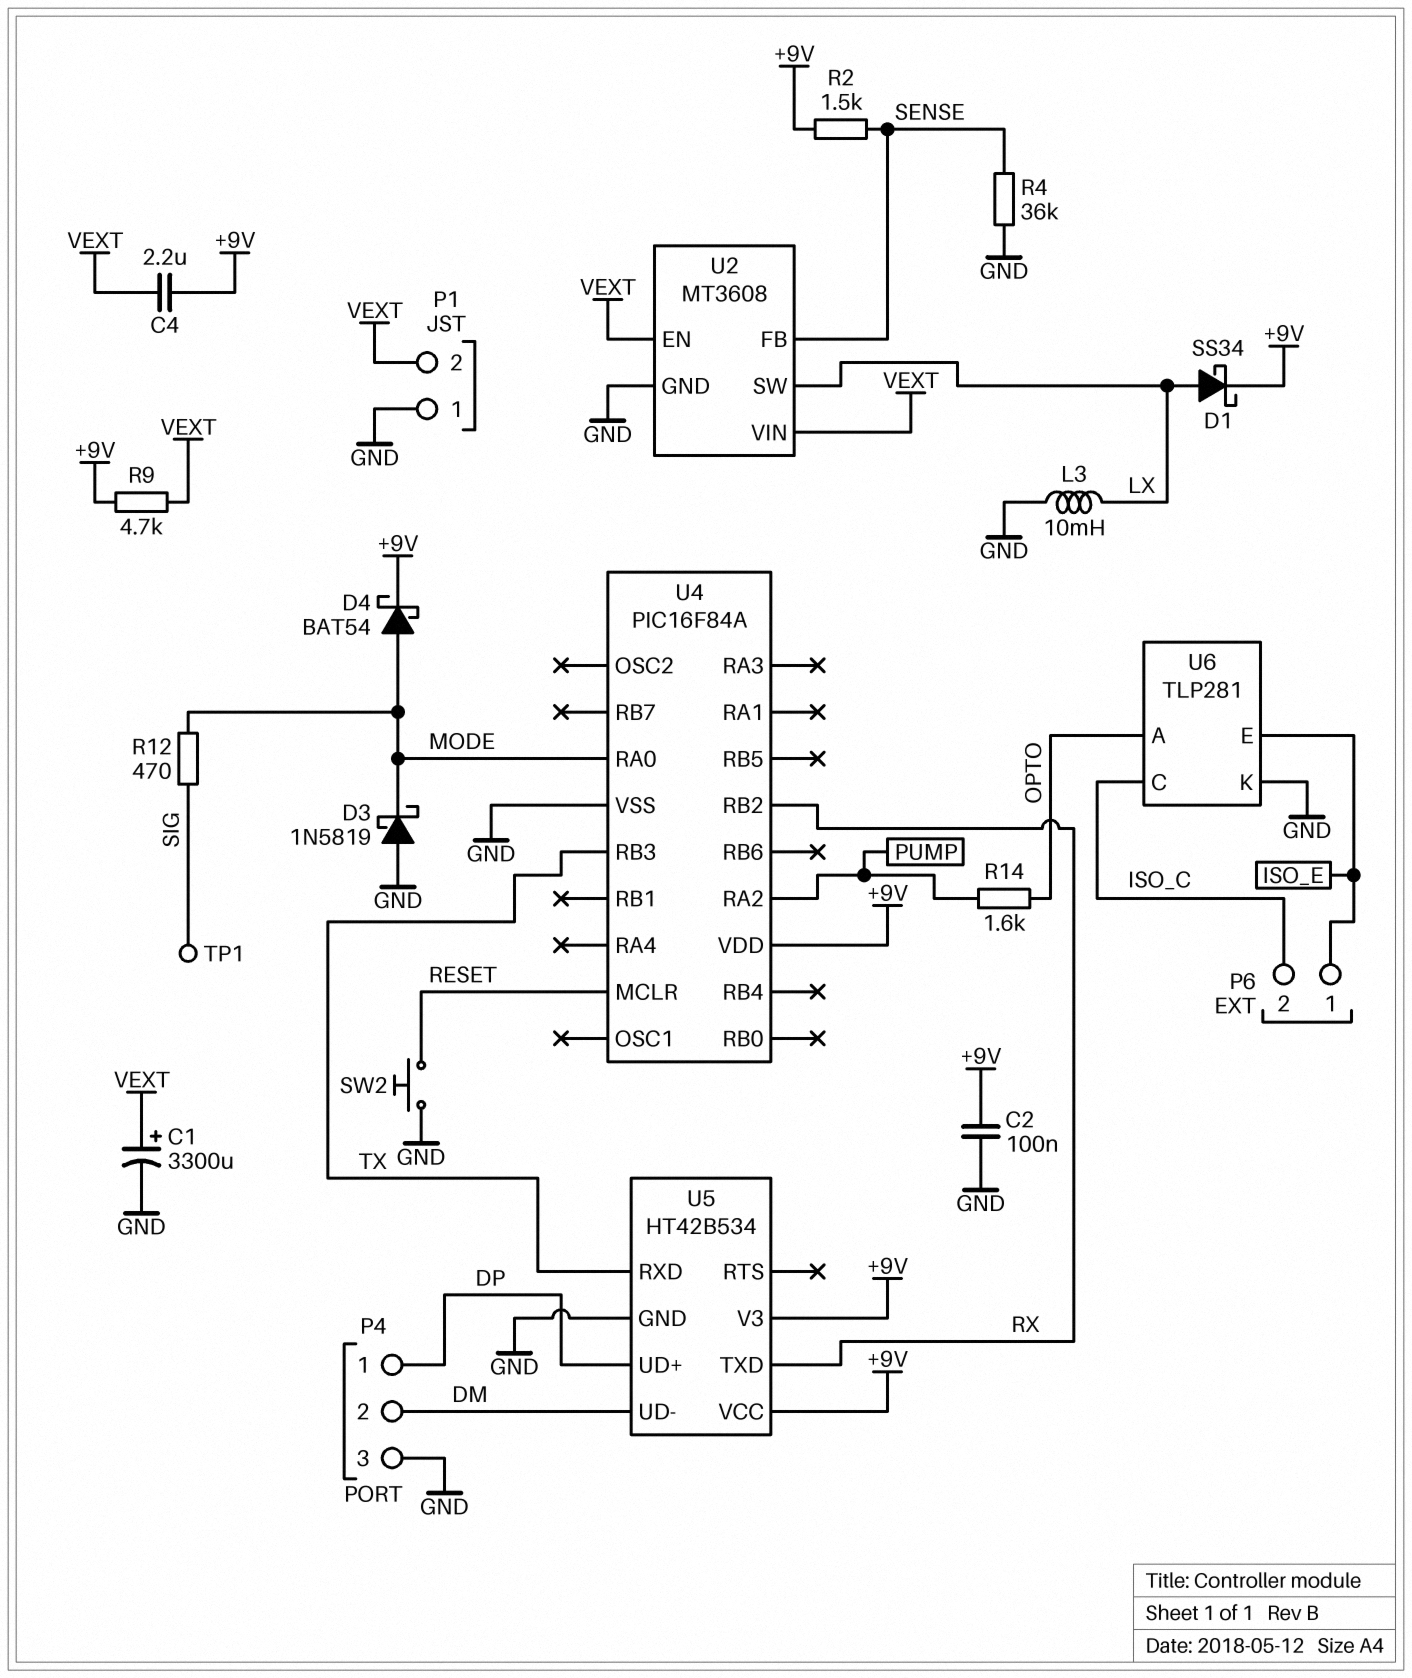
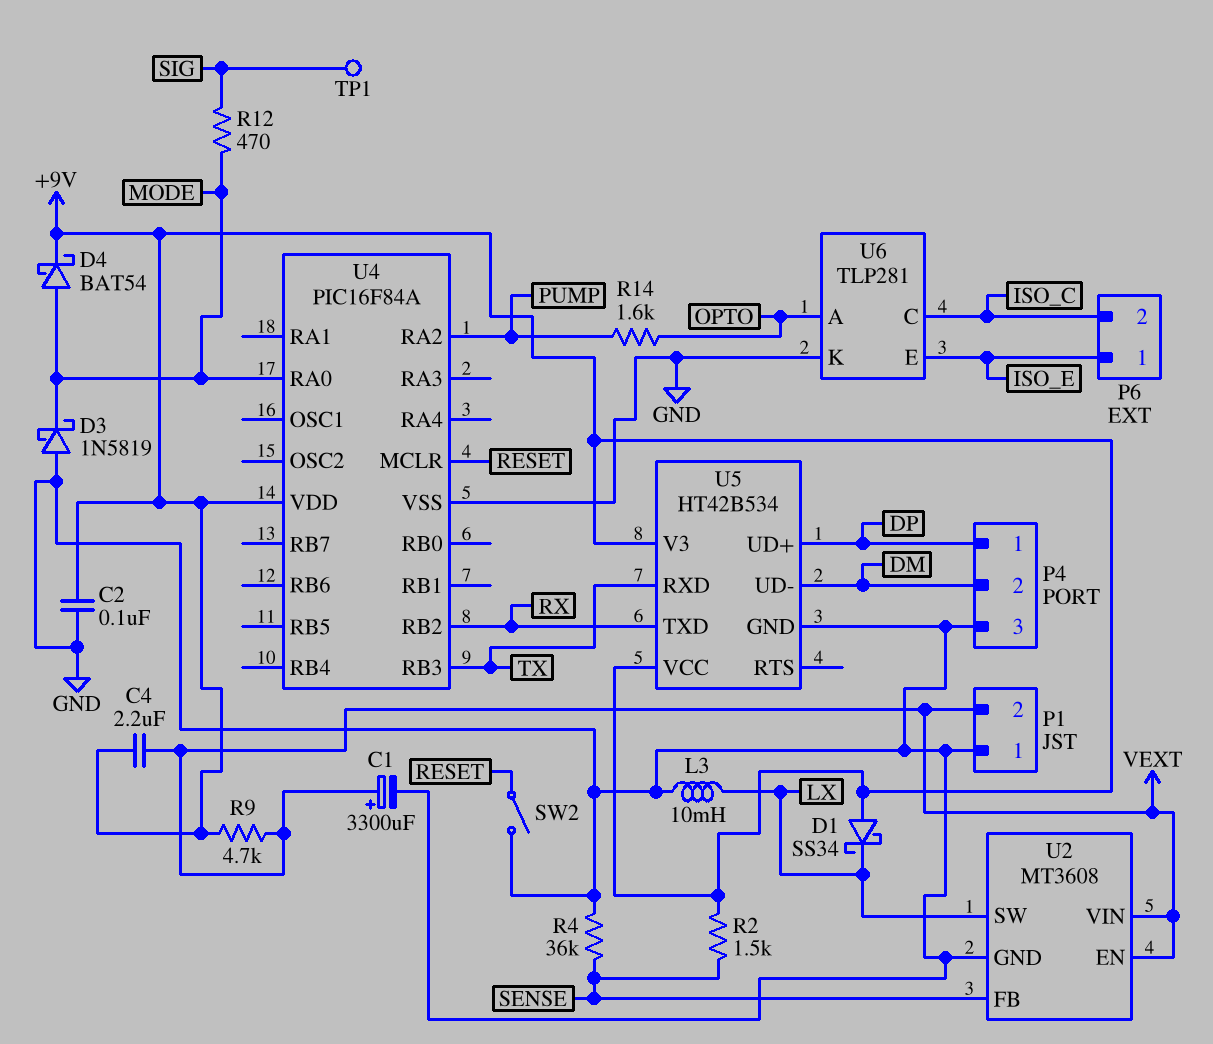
D1: schottky SS34 (A LX, K +9V) -> schottky SS34 (A +9V, K LX)
SW2: button (GND, RESET) -> switch (GND, RESET)

